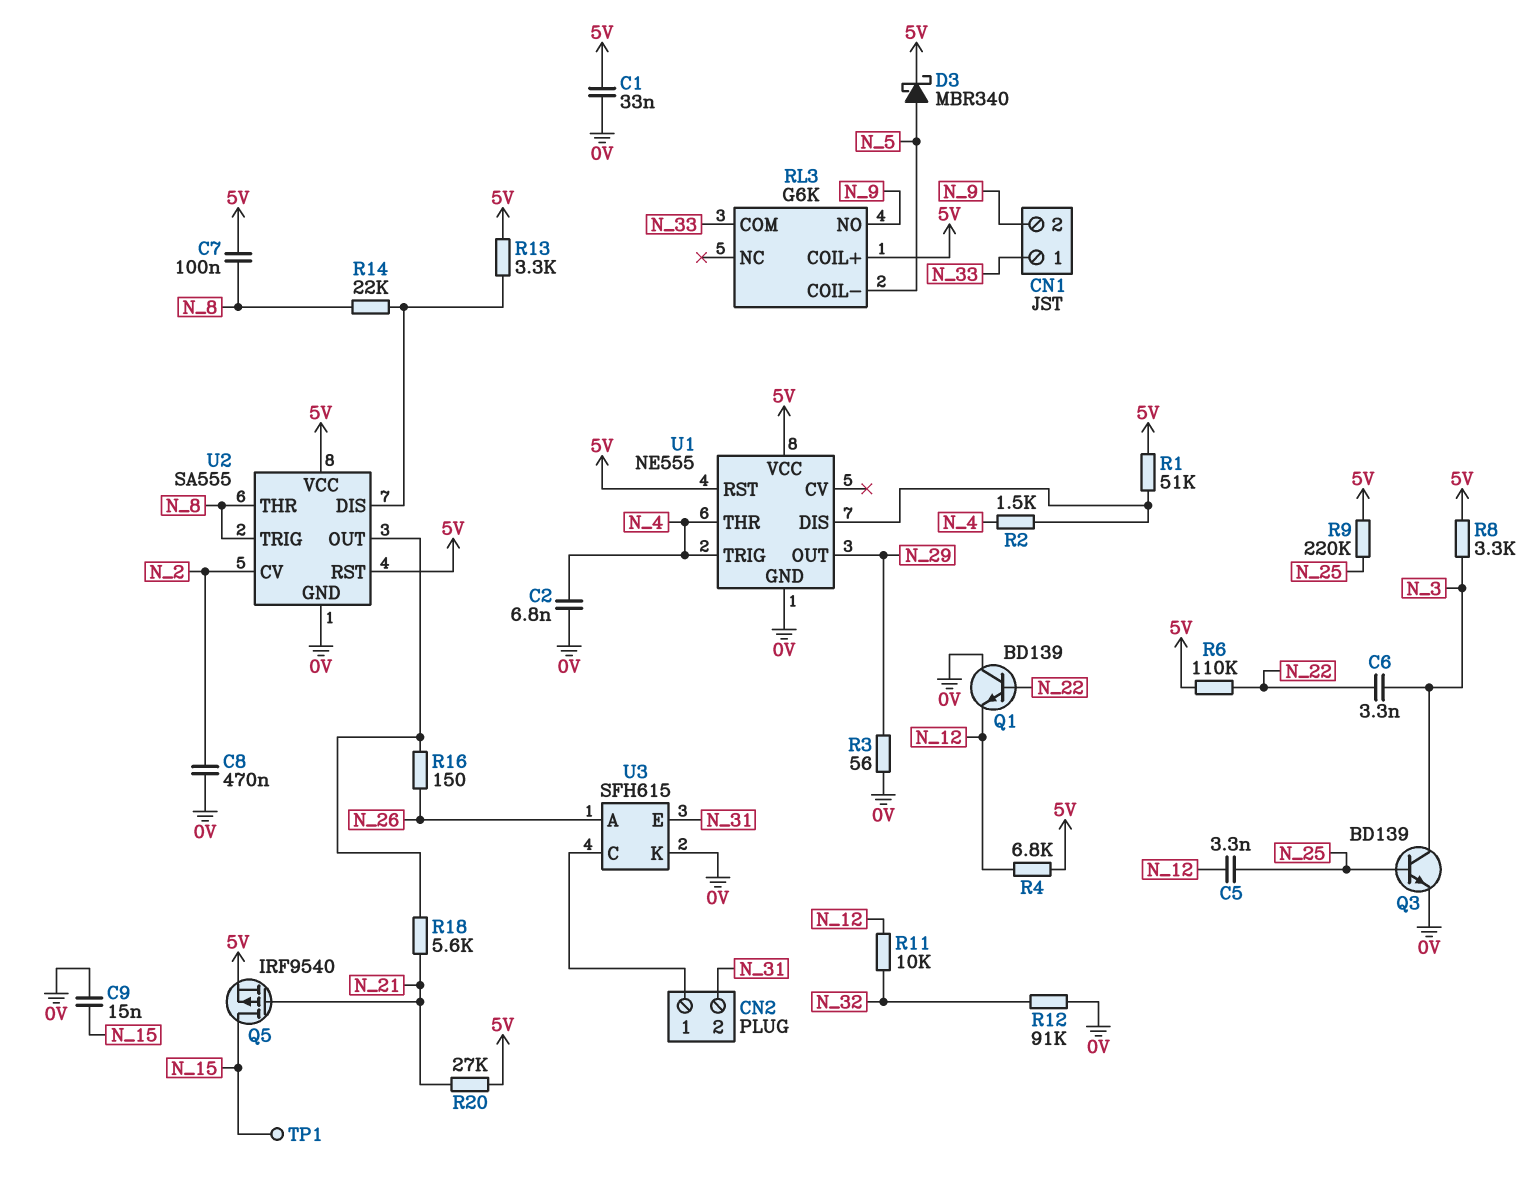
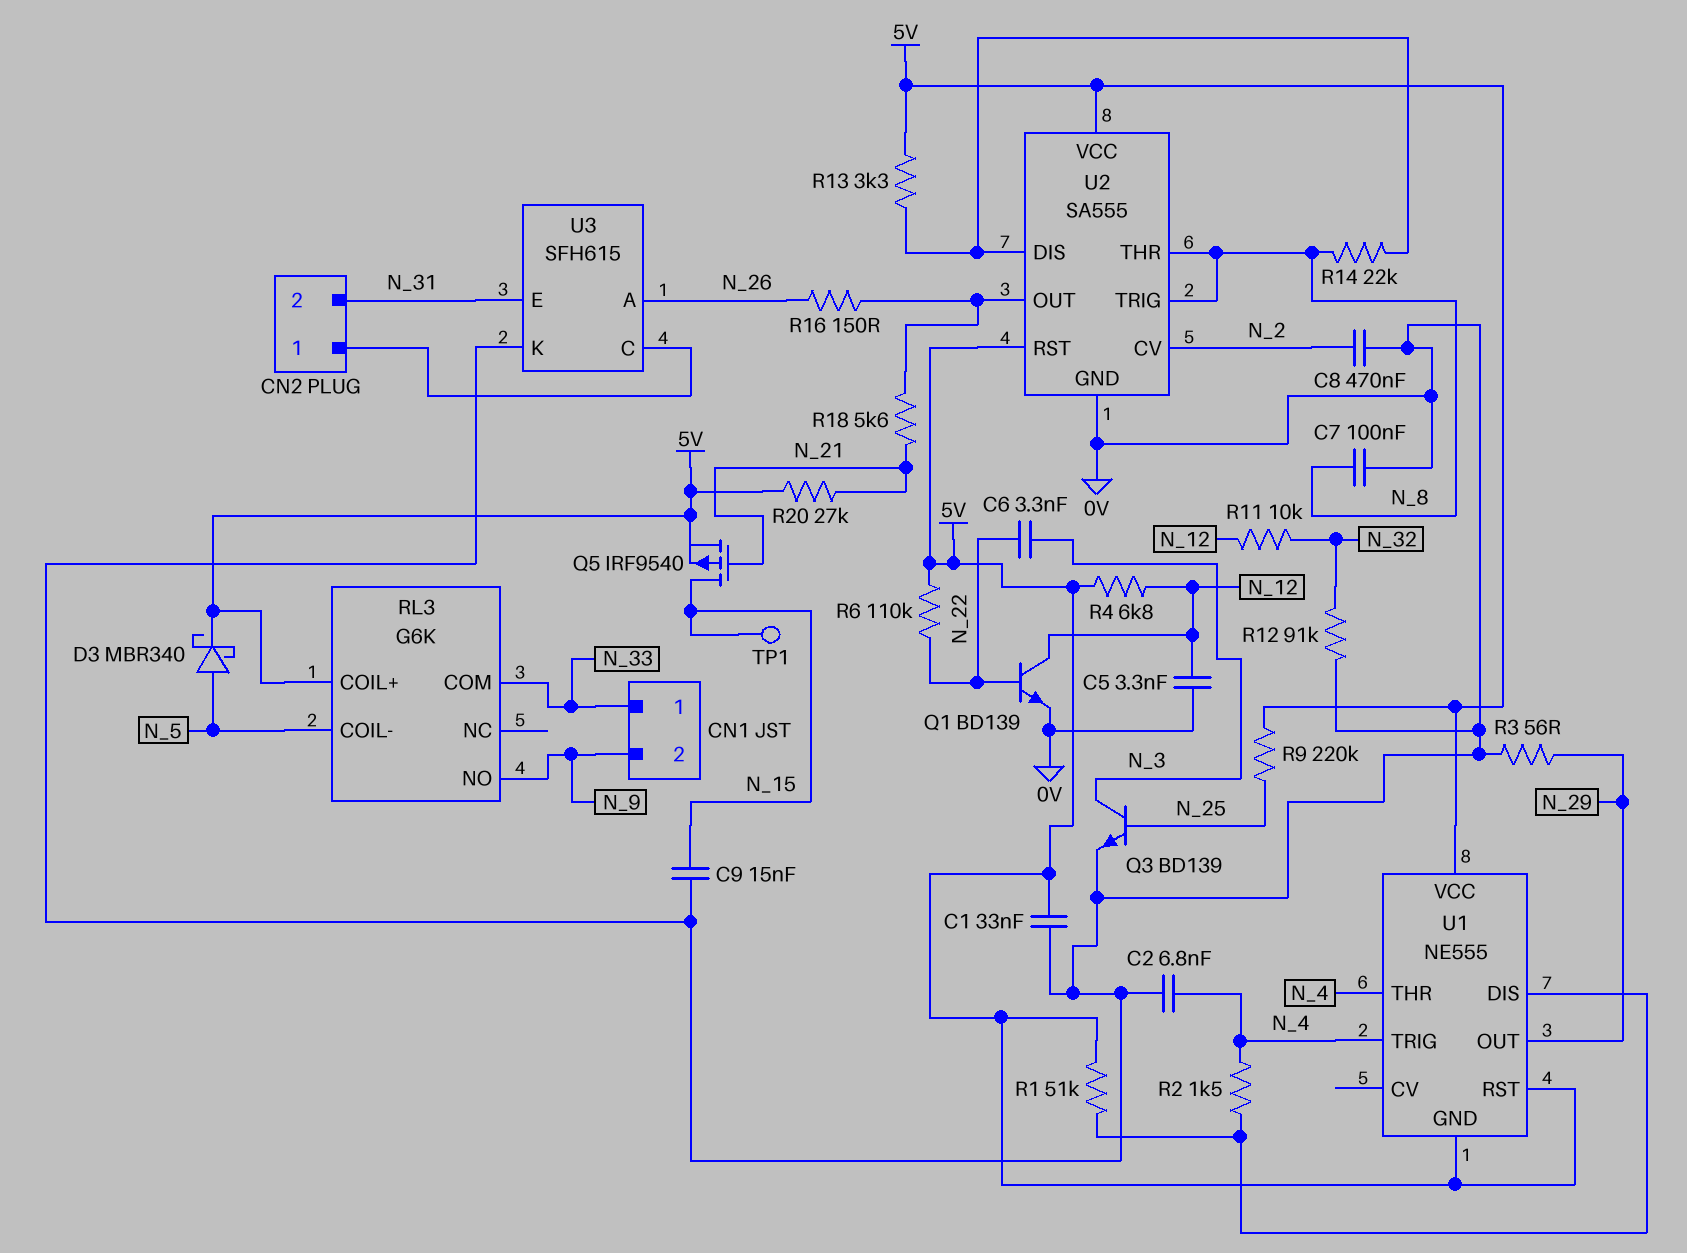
C5: 3.3nF (N_12, N_25) -> 3.3nF (0V, N_12)
C7: 100nF (5V, N_8) -> 100nF (0V, N_8)
Q1: NPN BD139 (B N_22, C 0V, E N_12) -> NPN BD139 (B N_22, C N_12, E 0V)
R8: 3.3k (5V, N_3) -> none
U1 pin GND: 0V -> 5V

